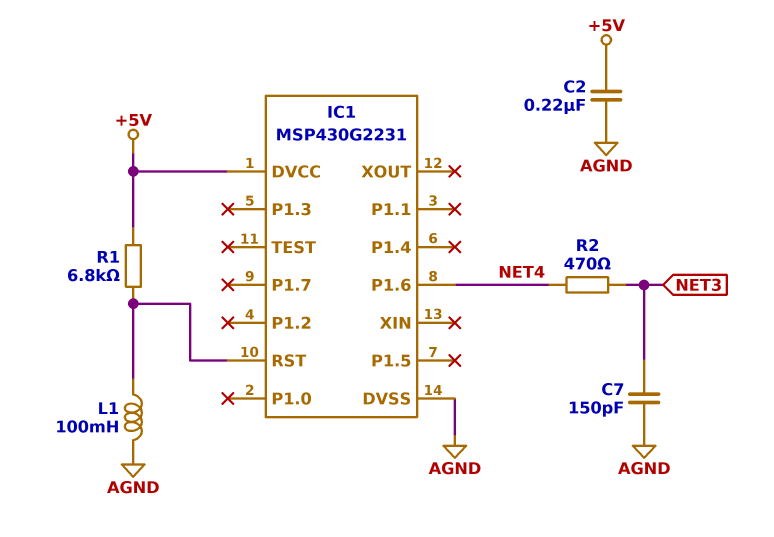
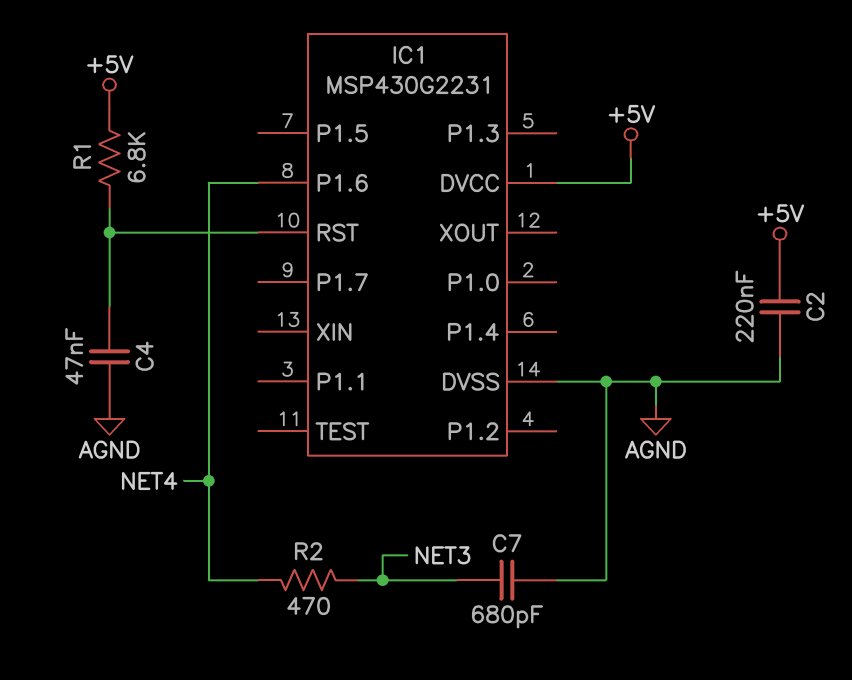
C4: none -> 47nF (AGND, IC1/RST)
C7: 150pF (AGND, NET3) -> 680pF (AGND, NET3)
L1: 100mH (AGND, IC1/RST) -> none

